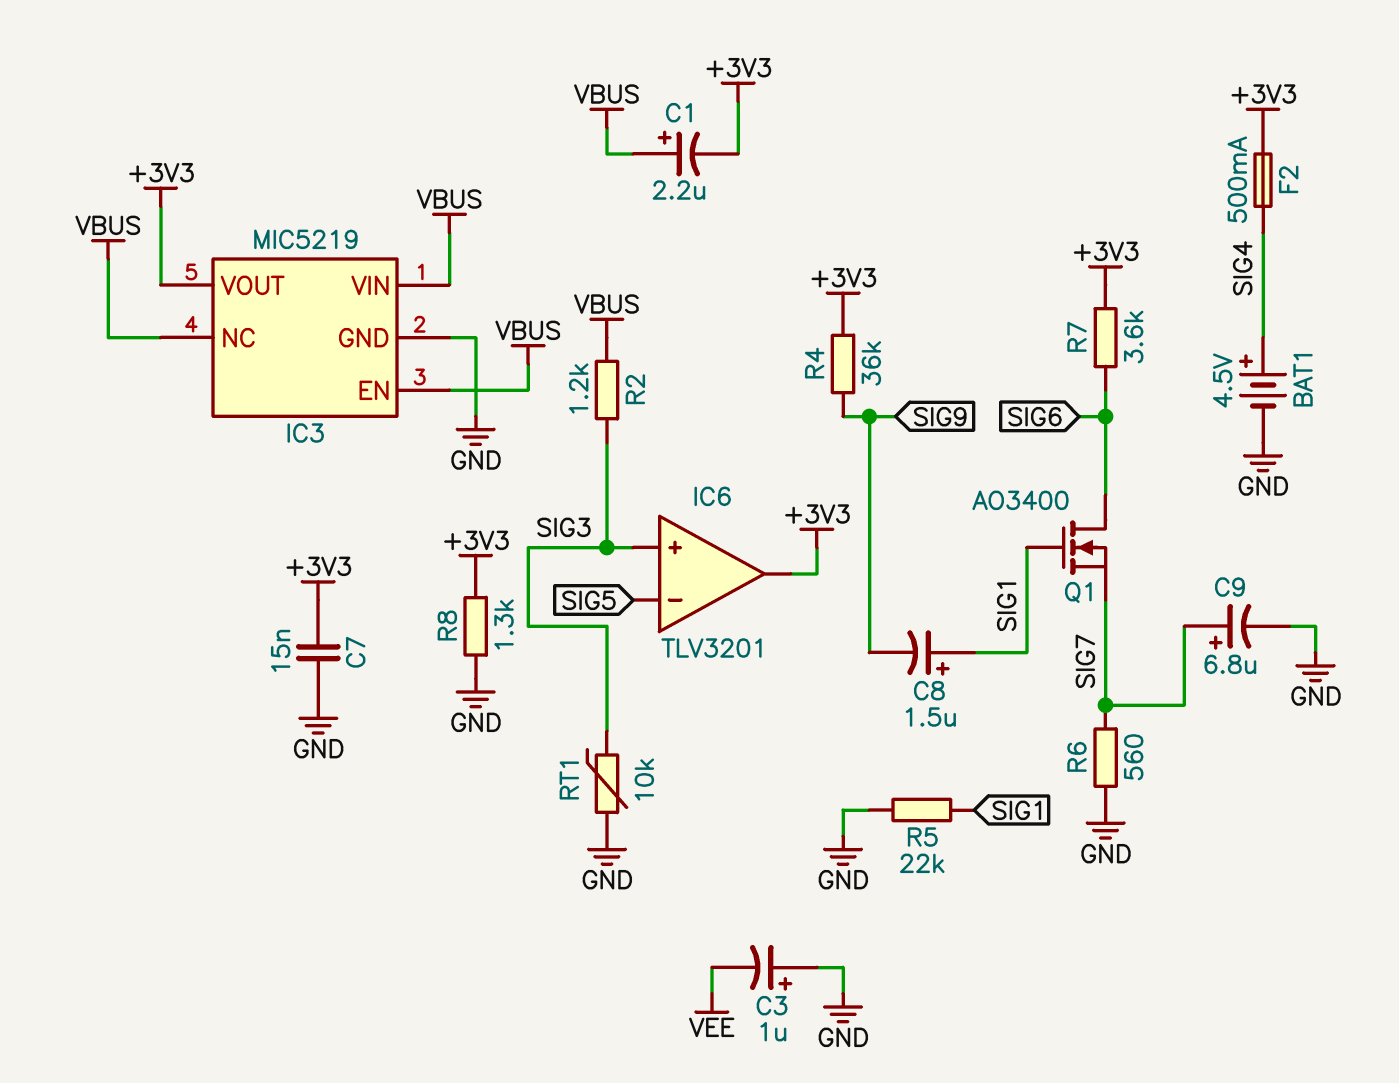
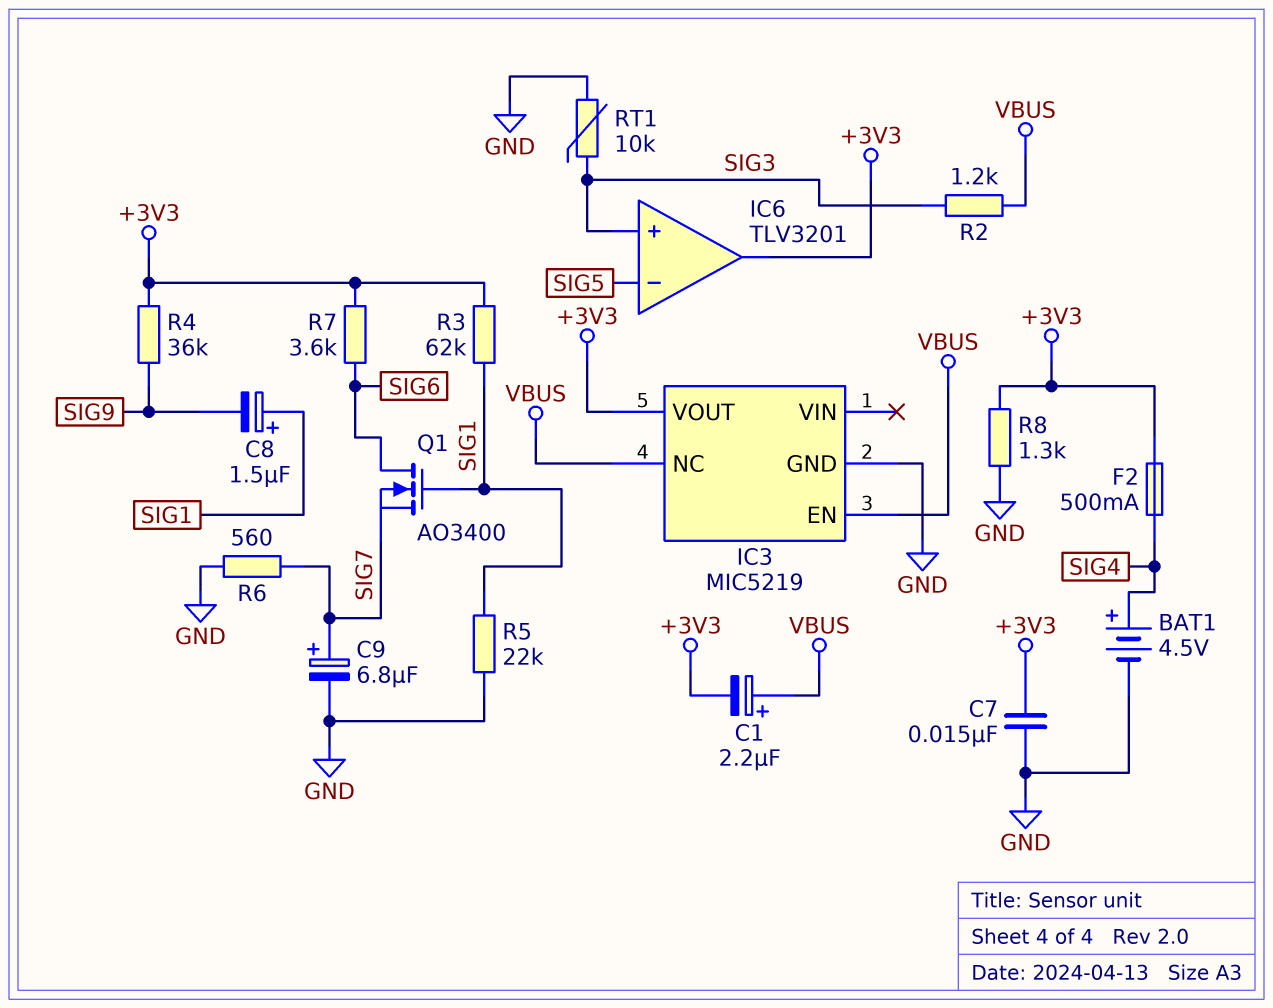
C3: 1uF (plus GND, minus VEE) -> none
IC3 pin VIN: VBUS -> none
R3: none -> 62k (+3V3, SIG1)

